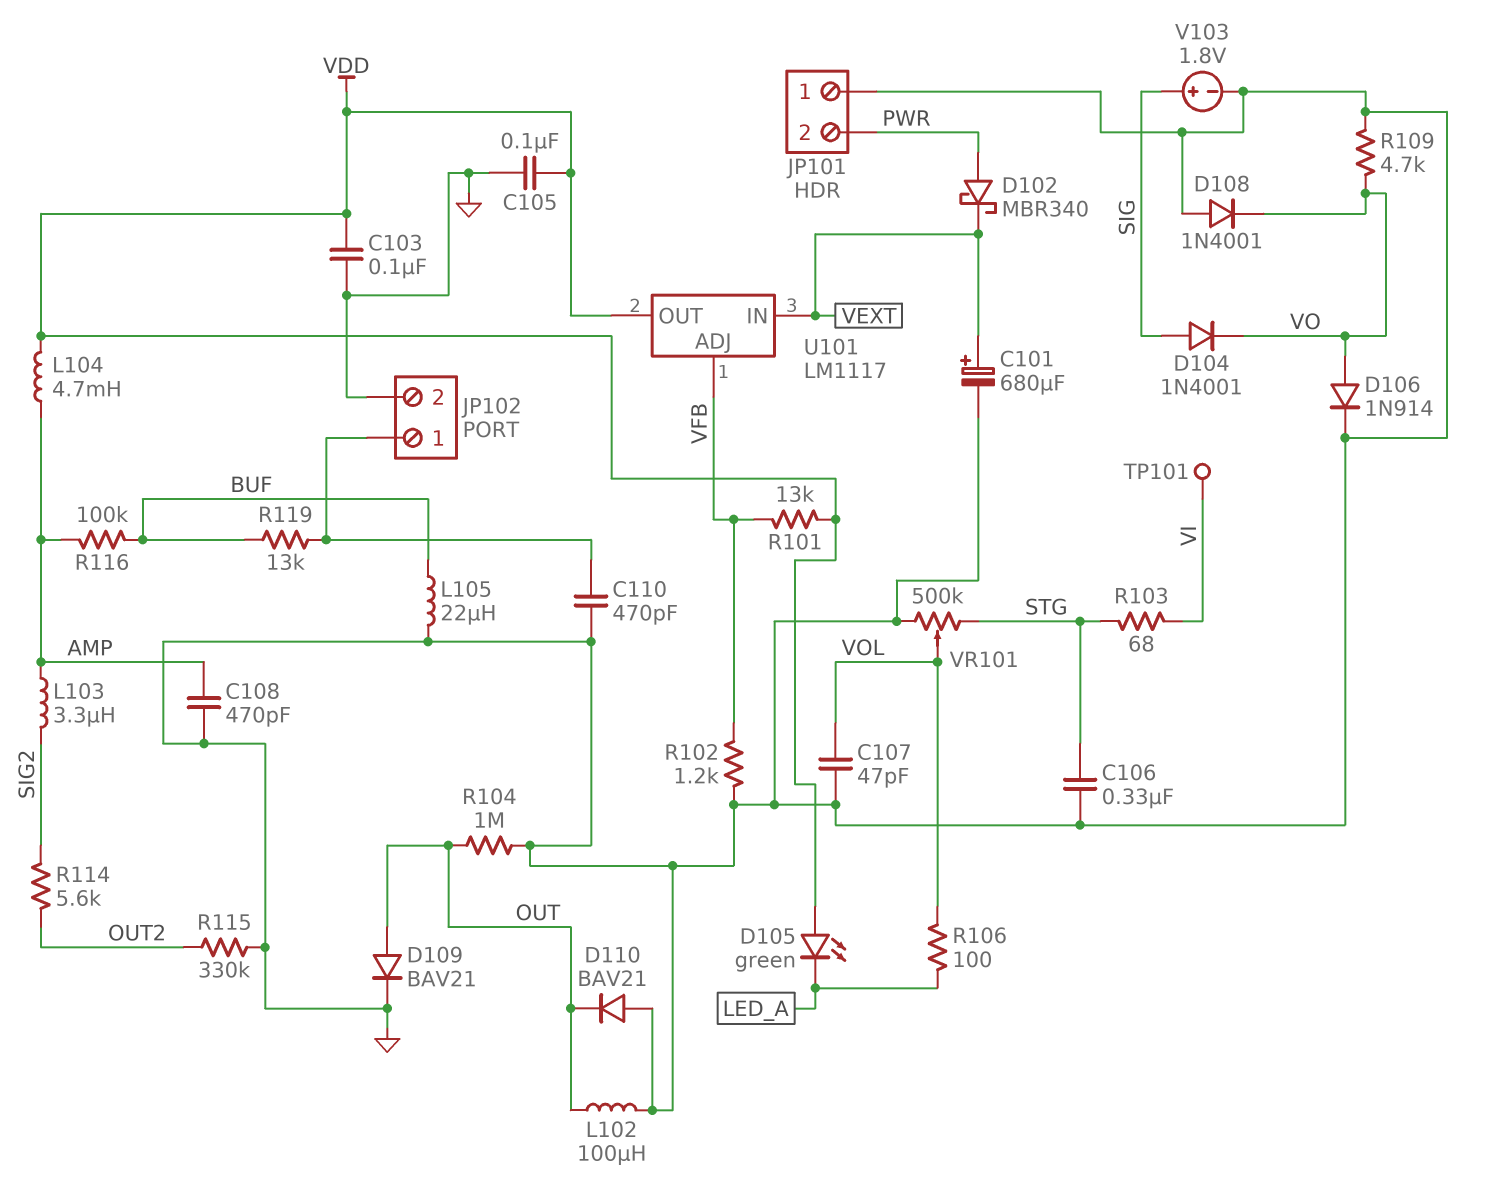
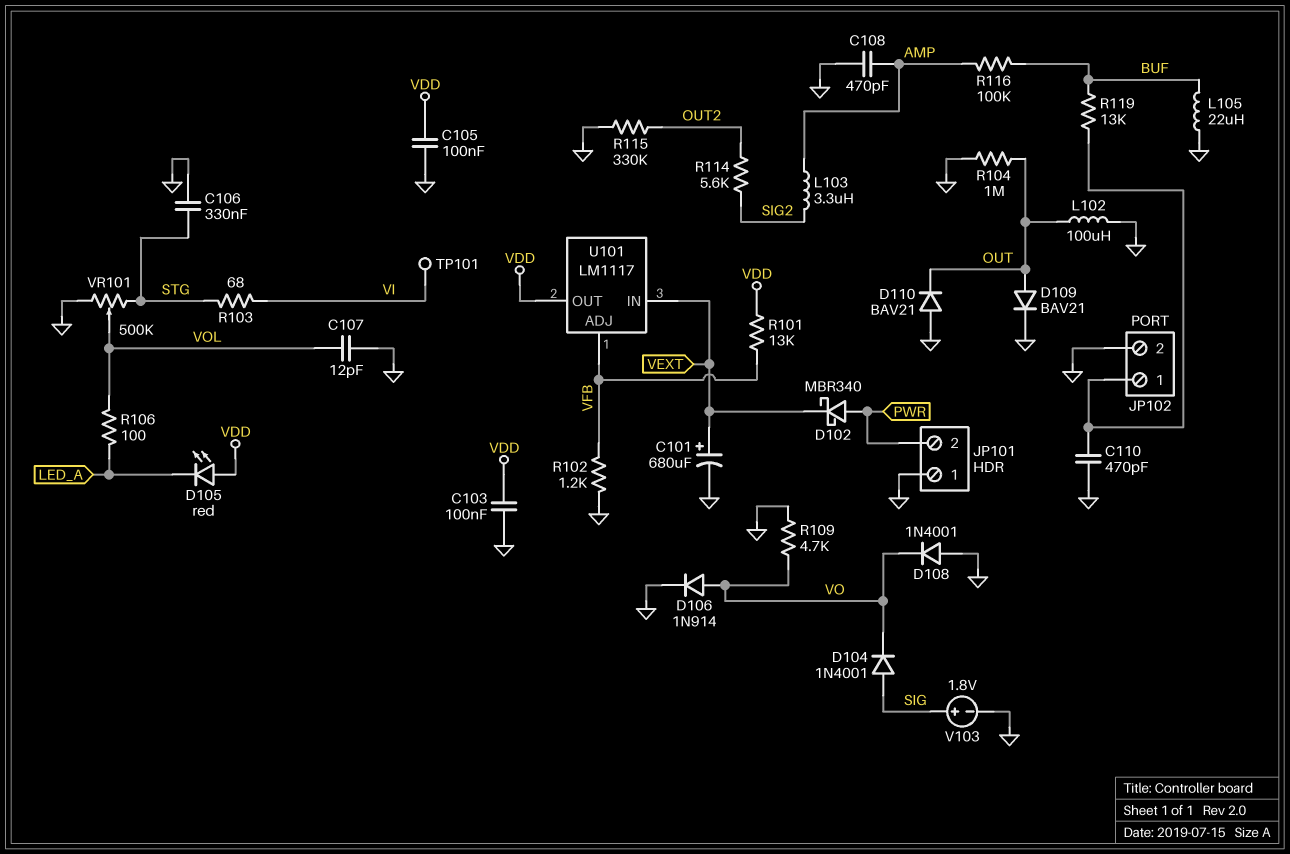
C107: 47pF (GND, VOL) -> 12pF (GND, VOL)
D105: LED green (A VDD, K LED_A) -> LED red (A VDD, K LED_A)
L104: 4.7mH (AMP, VDD) -> none

